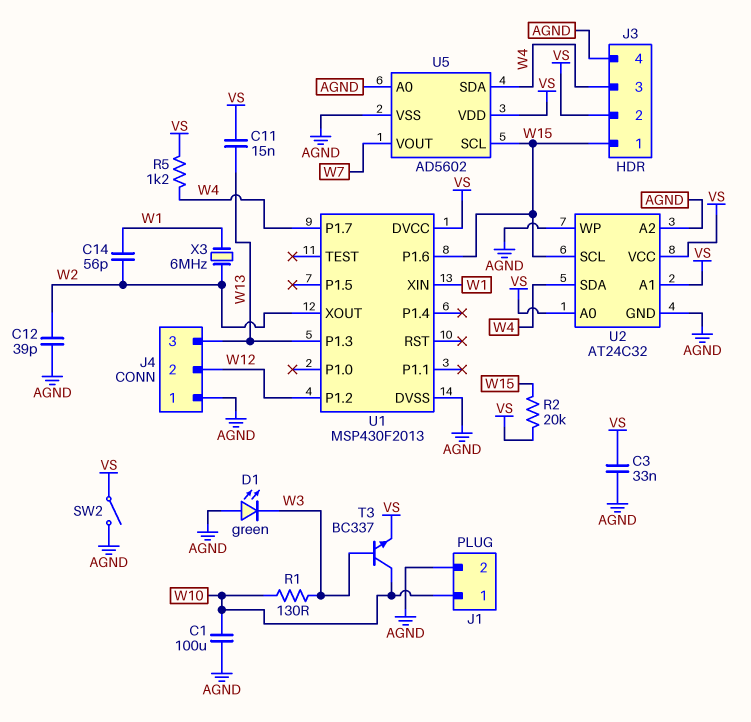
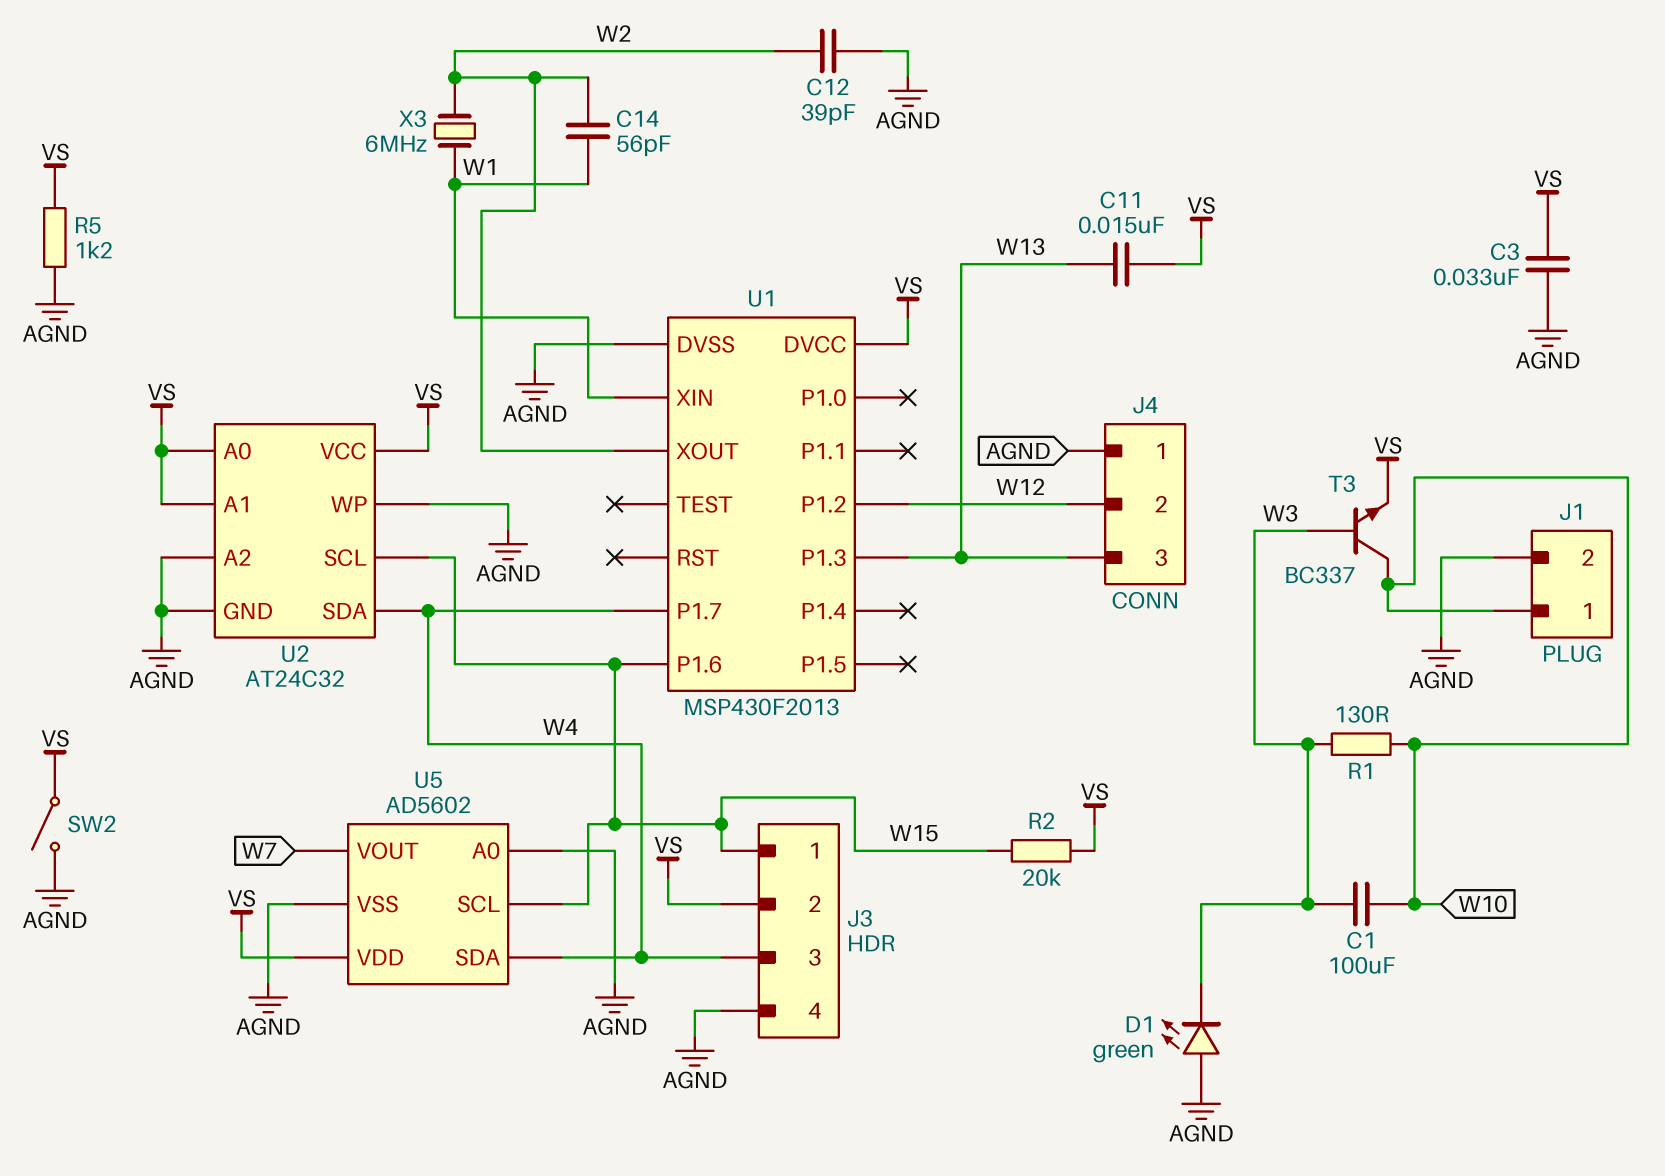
C1: 100uF (AGND, W10) -> 100uF (W3, W10)
R5: 1.2k (VS, W4) -> 1.2k (AGND, VS)

